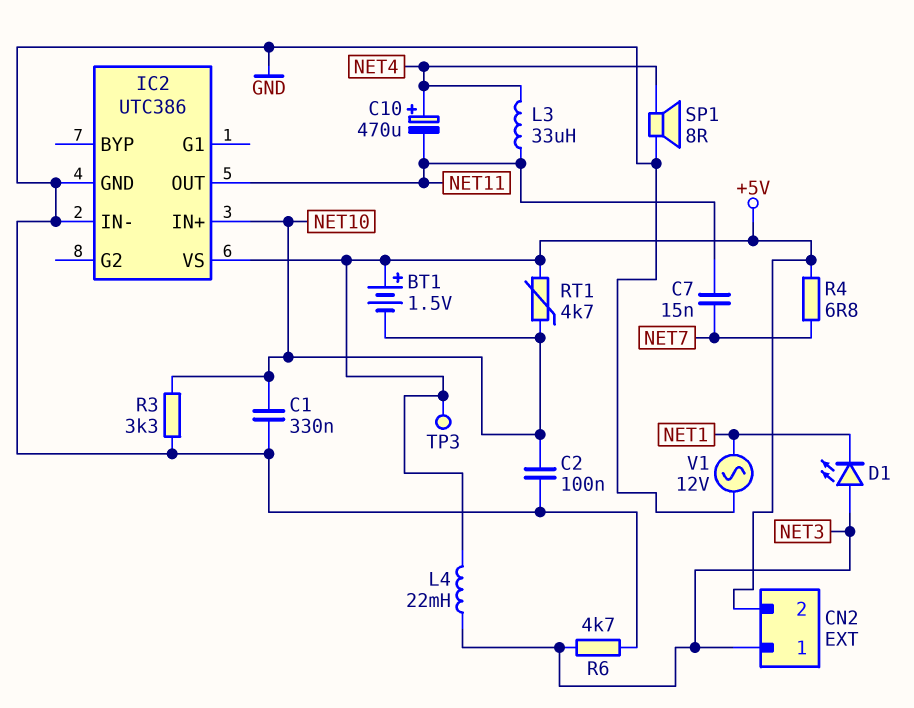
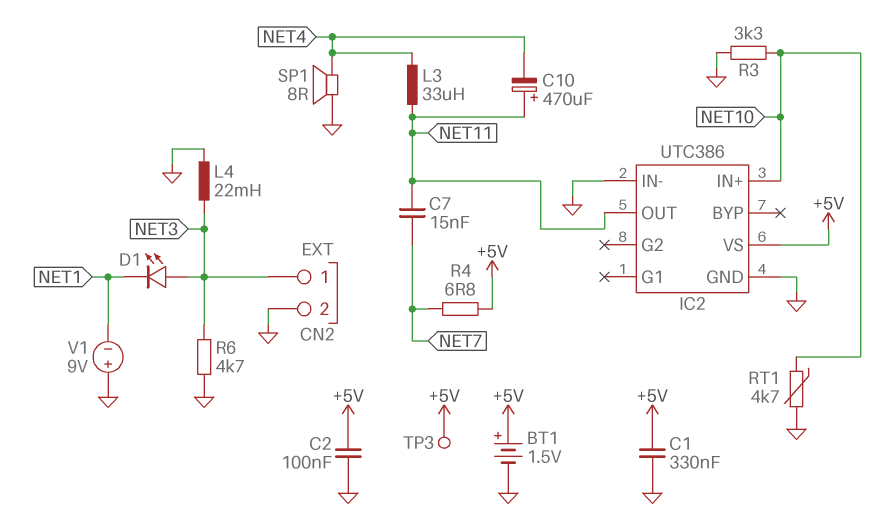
BT1: 1.5V (plus +5V, minus NET10) -> 1.5V (plus +5V, minus GND)
C1: 330nF (GND, NET10) -> 330nF (+5V, GND)
C2: 100nF (GND, NET10) -> 100nF (+5V, GND)
C10: 470uF (plus NET4, minus NET11) -> 470uF (plus NET11, minus NET4)
CN2 pin 2: +5V -> GND
L4: 22mH (+5V, NET3) -> 22mH (GND, NET3)
RT1: 4.7k (+5V, NET10) -> 4.7k (GND, NET10)
V1: AC 12V (GND, NET1) -> 9V (plus GND, minus NET1)

